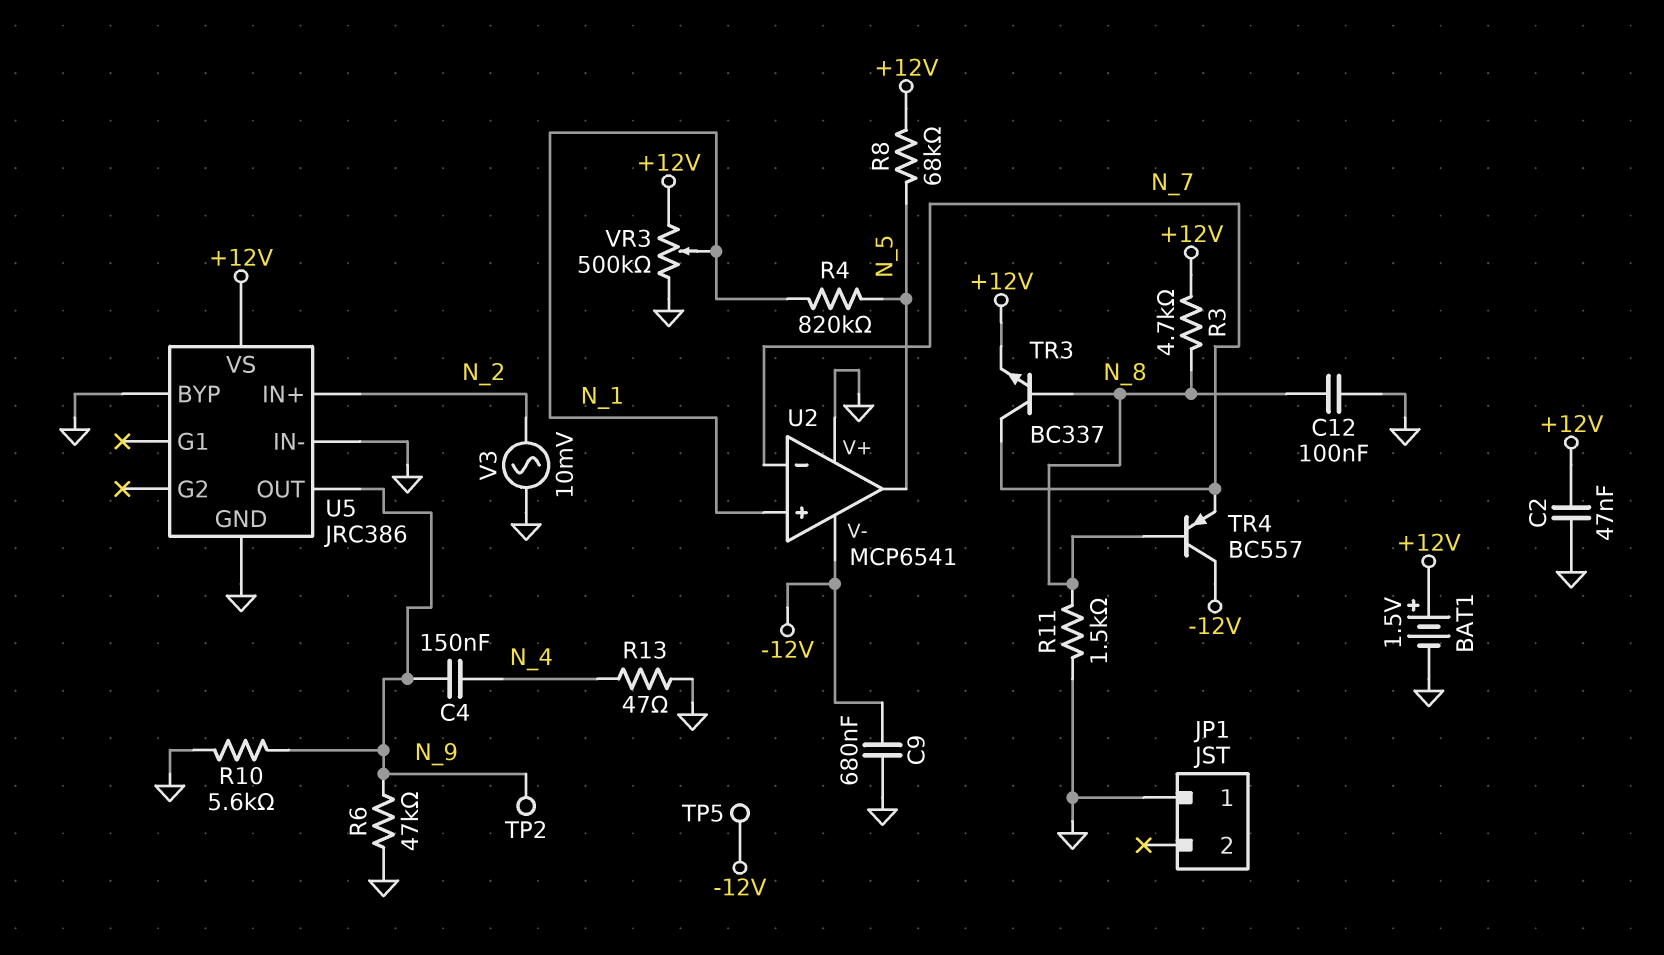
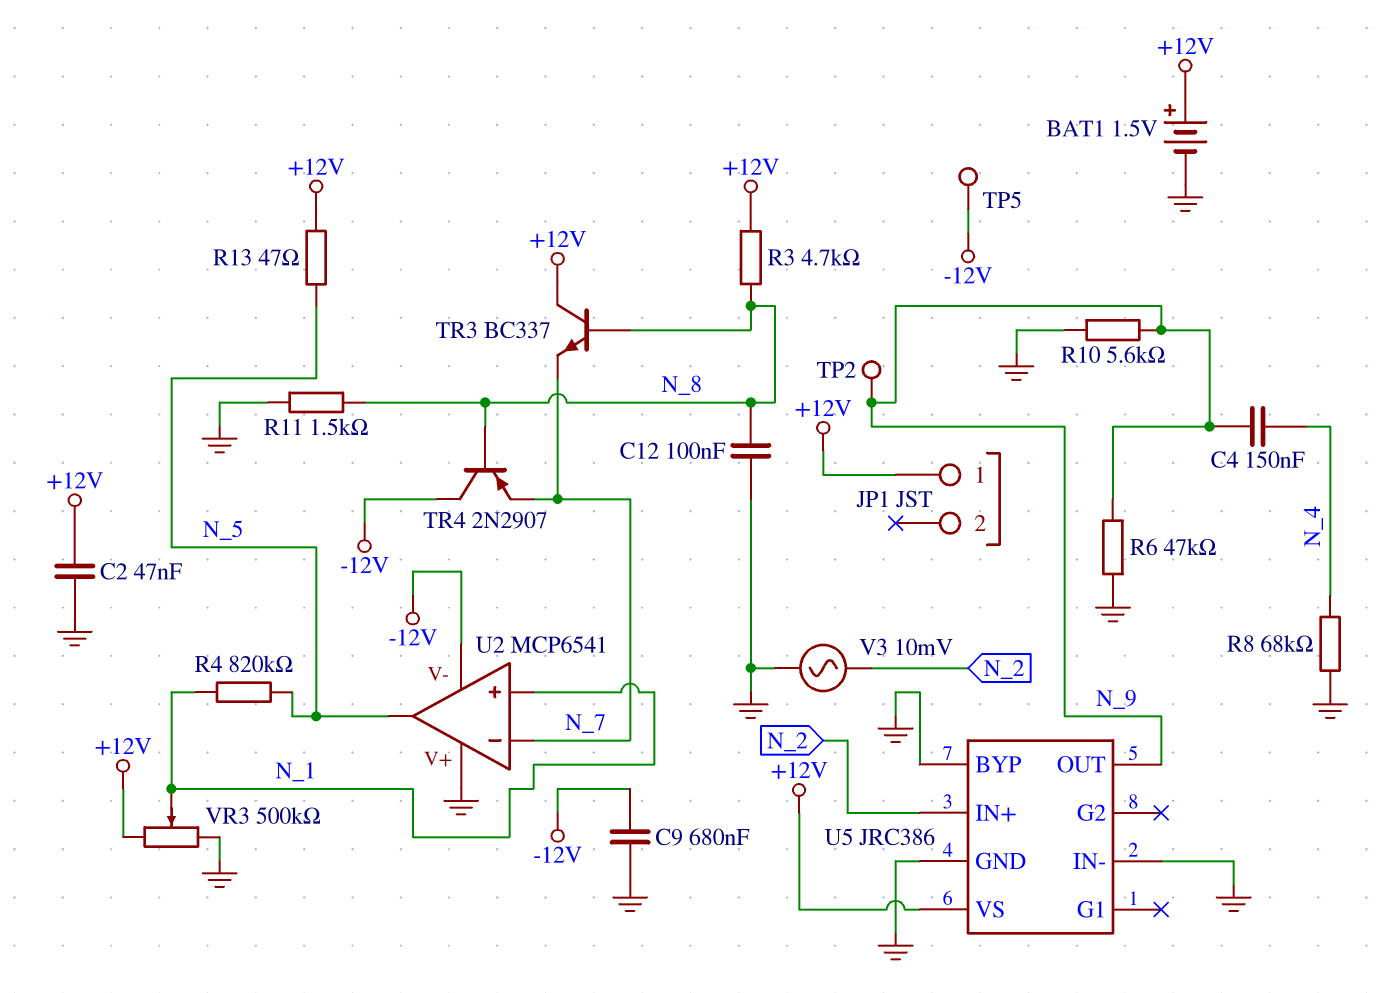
JP1 pin 1: GND -> +12V
R8: 68k (+12V, N_5) -> 68k (GND, N_4)
R13: 47 (GND, N_4) -> 47 (+12V, N_5)
TR3: NPN BC337 (B N_8, C N_7, E +12V) -> NPN BC337 (B N_8, C +12V, E N_7)
TR4: PNP BC557 (B N_8, C -12V, E N_7) -> PNP 2N2907 (B N_8, C -12V, E N_7)

